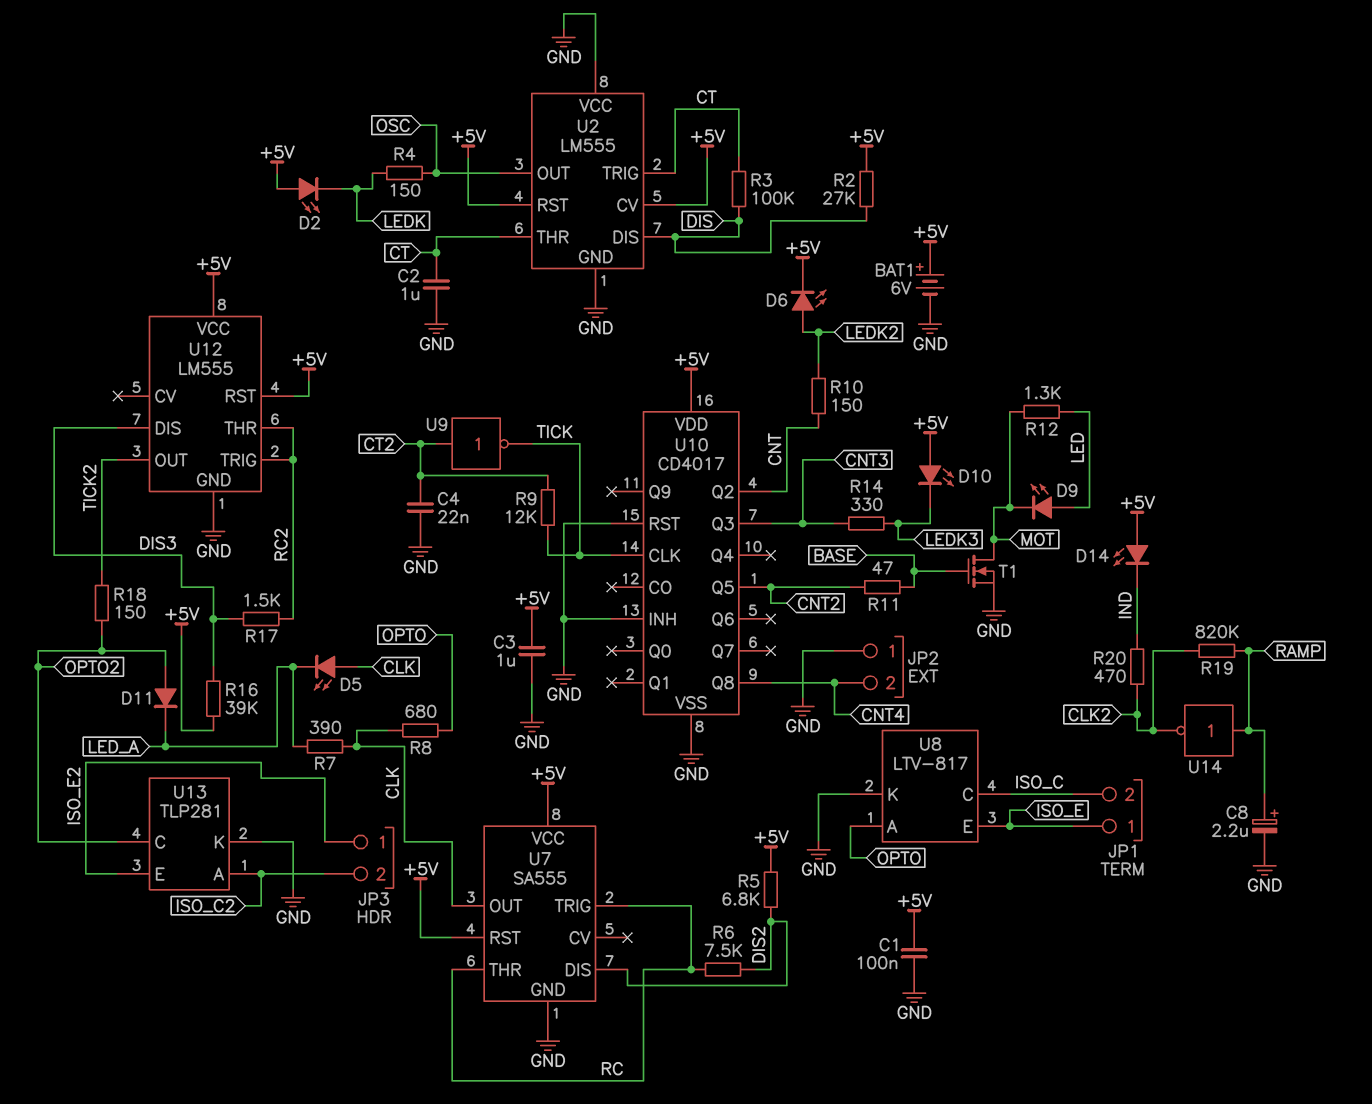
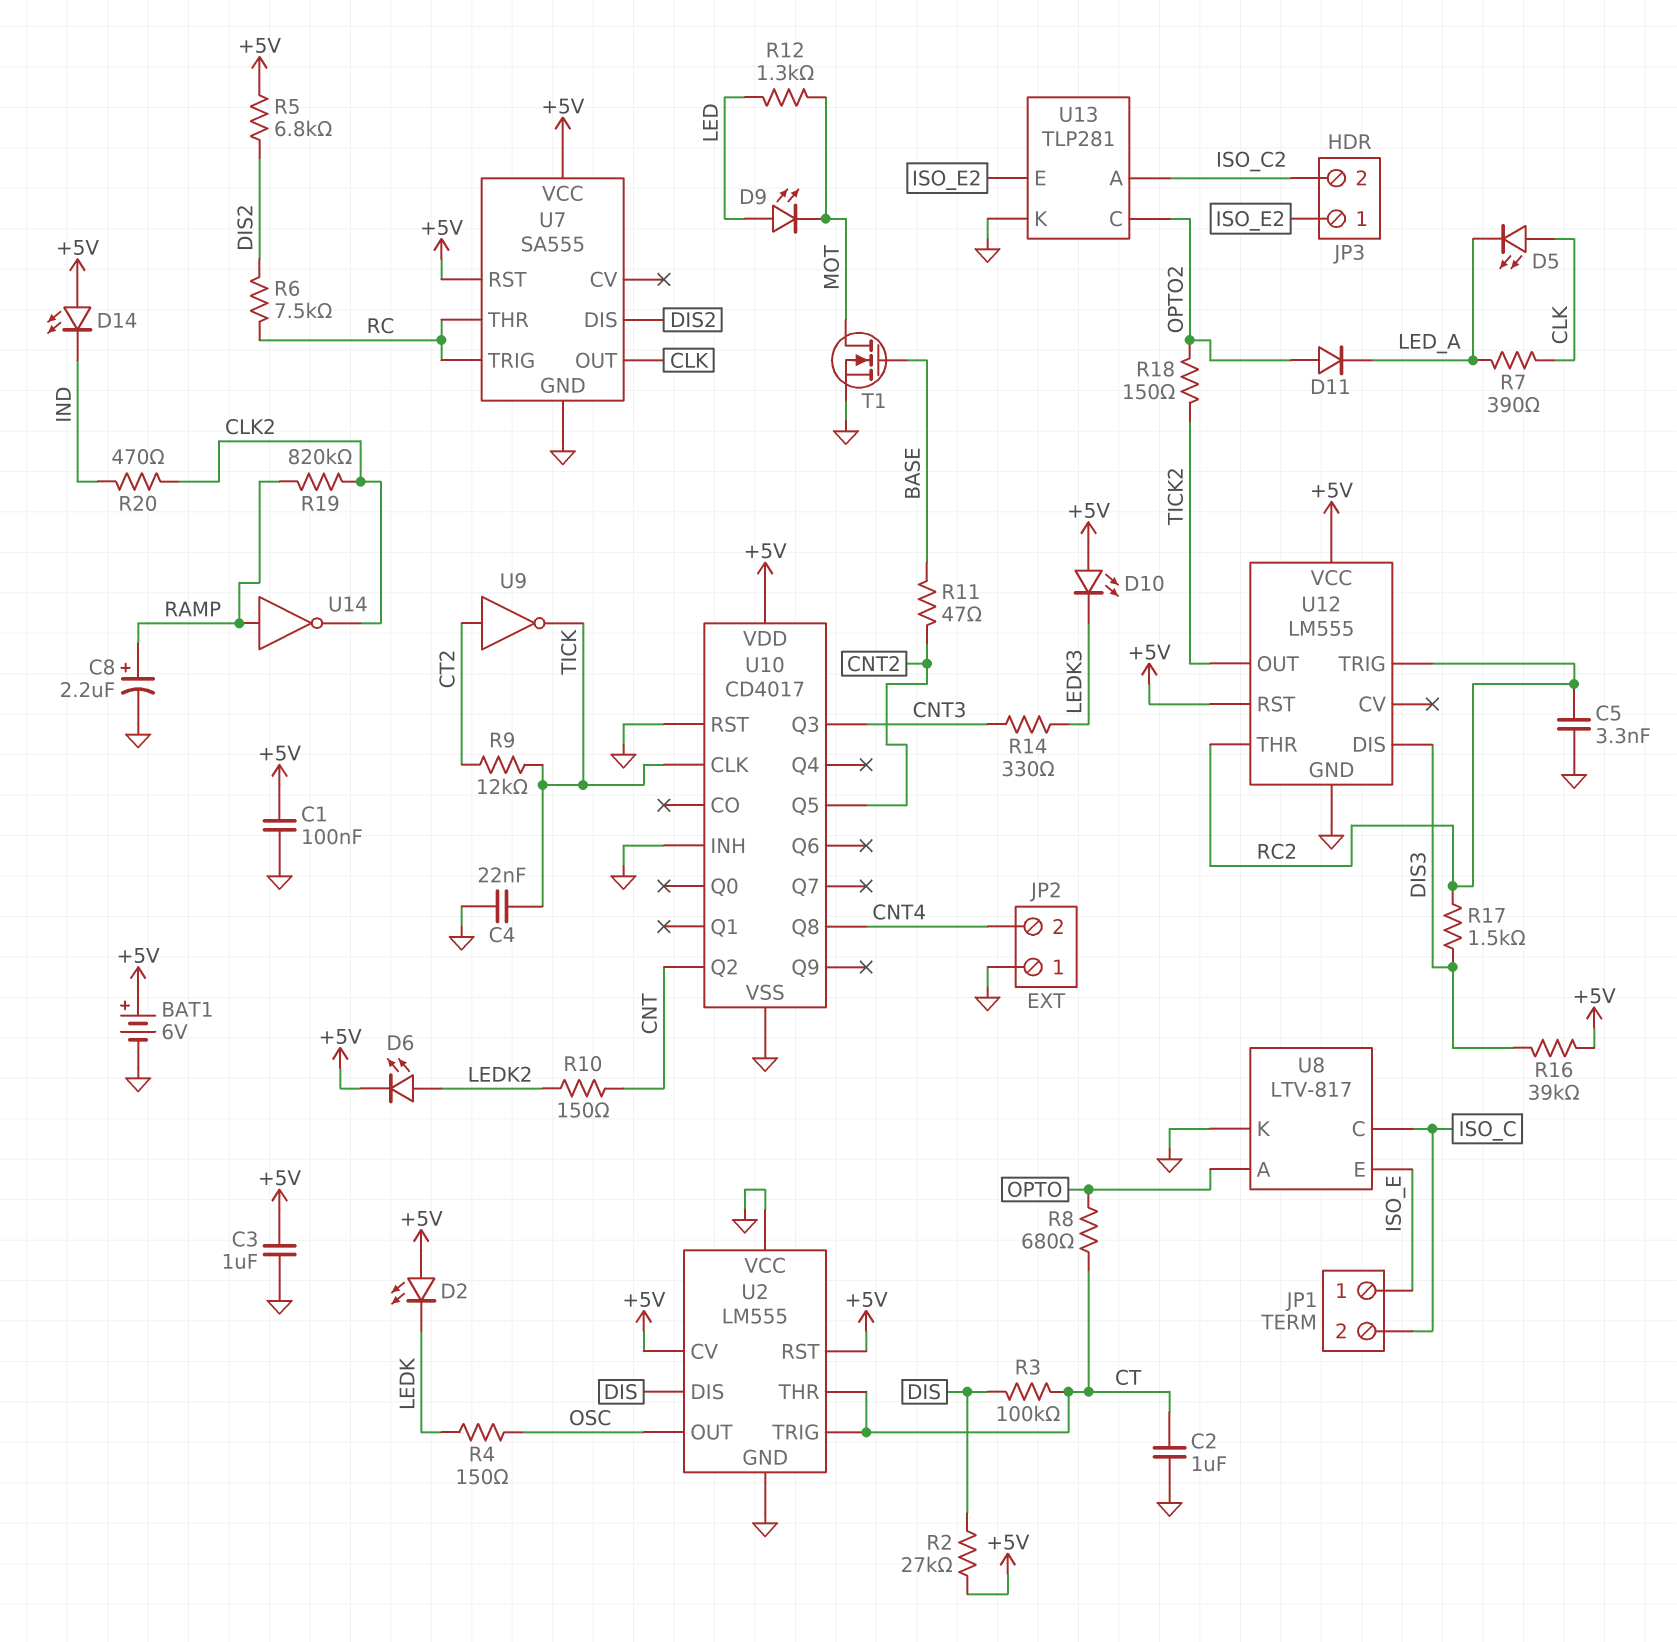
C4: 22nF (CT2, GND) -> 22nF (GND, TICK)
C5: none -> 3.3nF (GND, RC2)
R8: 680 (CLK, OPTO) -> 680 (CT, OPTO)

